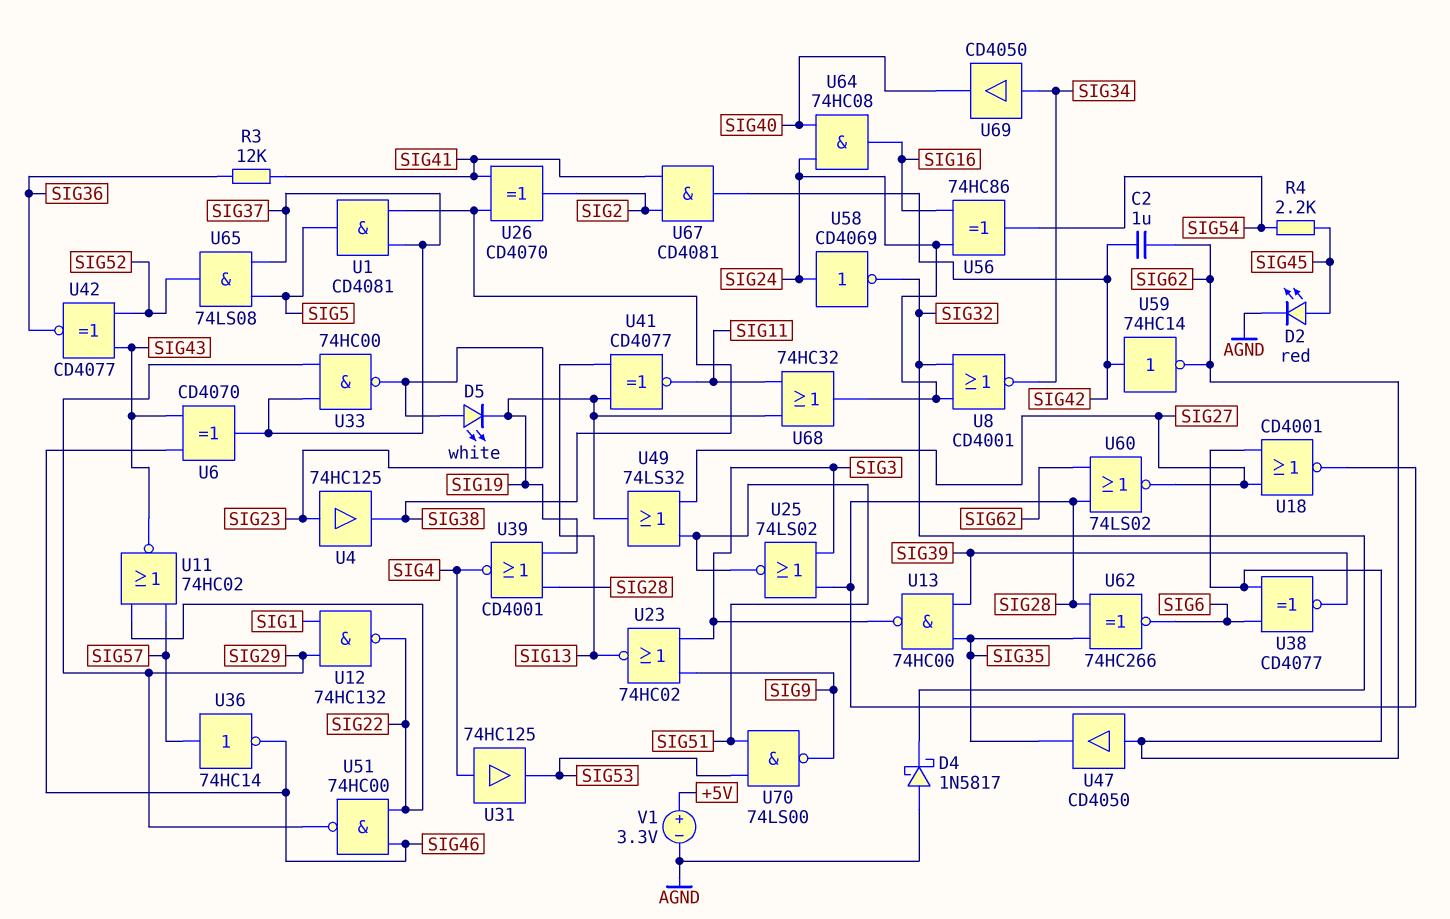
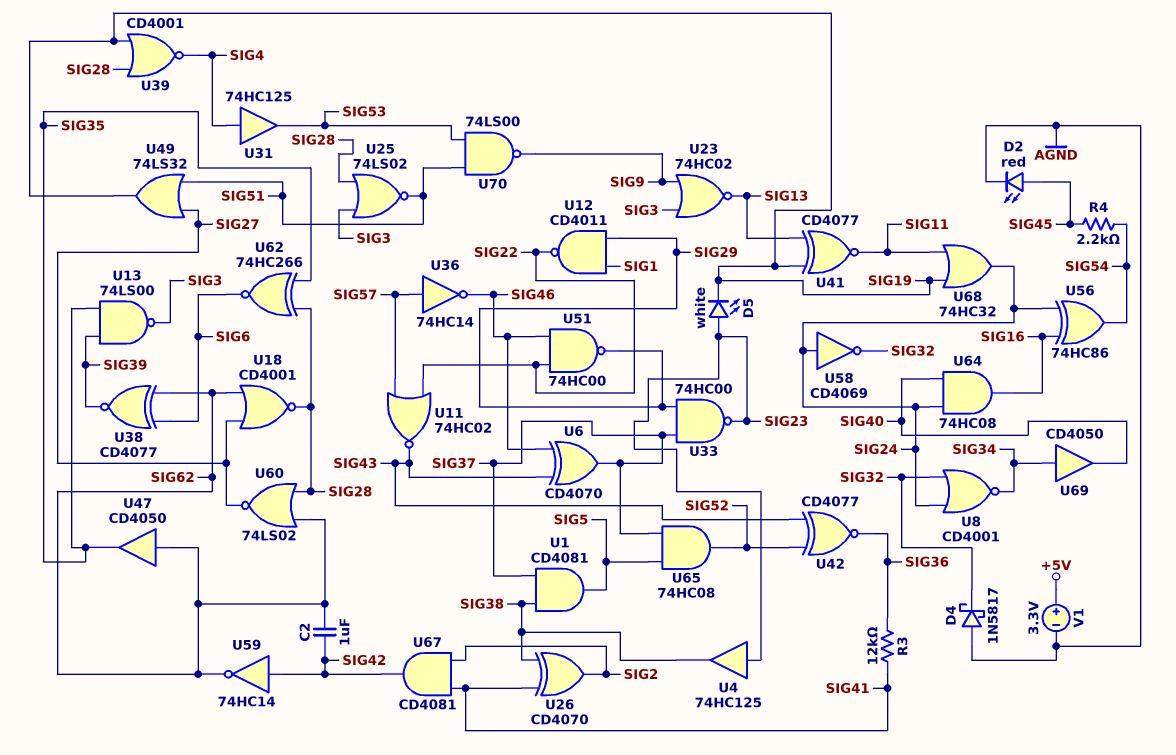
U12: NAND 74HC132 (in SIG1, in SIG29, out SIG22) -> NAND CD4011 (in SIG1, in SIG29, out SIG22)
U13: NAND 74HC00 (in SIG35, in SIG39, out SIG3) -> NAND 74LS00 (in SIG35, in SIG39, out SIG3)
U65: AND 74LS08 (in SIG5, in SIG37, out SIG52) -> AND 74HC08 (in SIG5, in SIG37, out SIG52)

